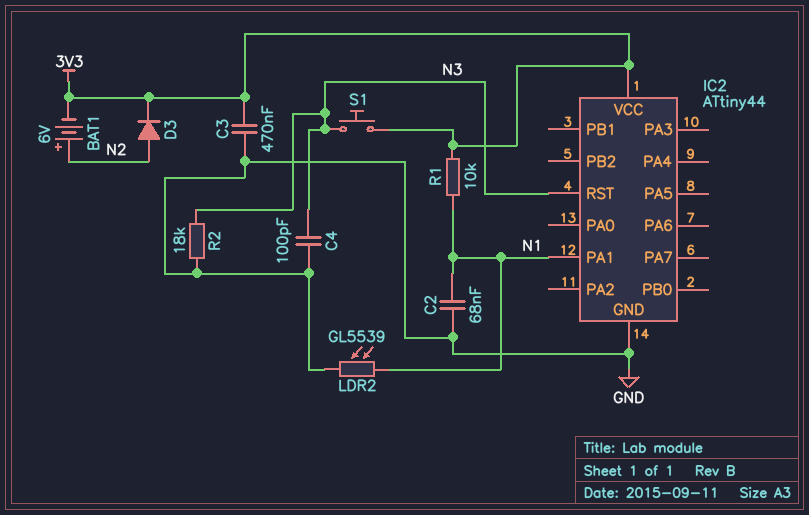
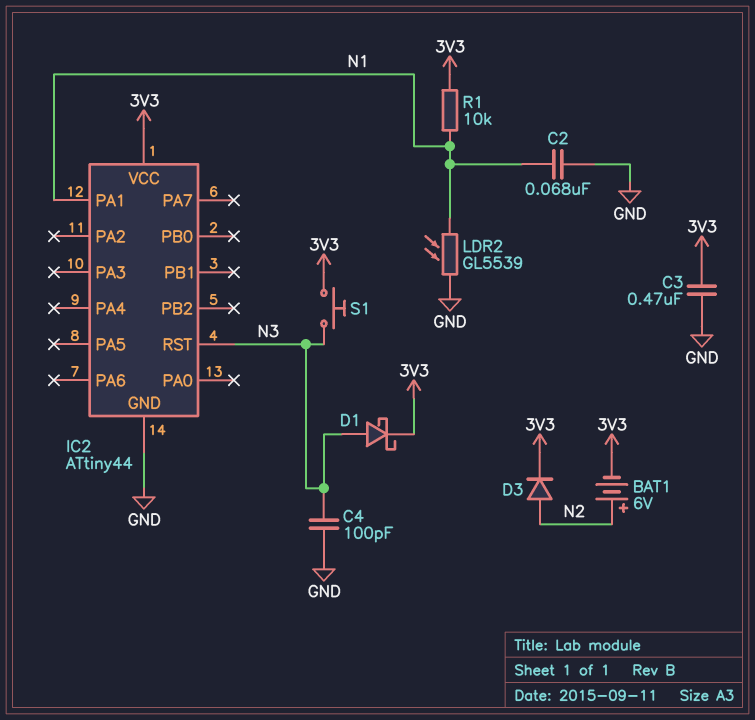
D1: none -> schottky (A N3, K 3V3)
R2: 18k (GND, N3) -> none

